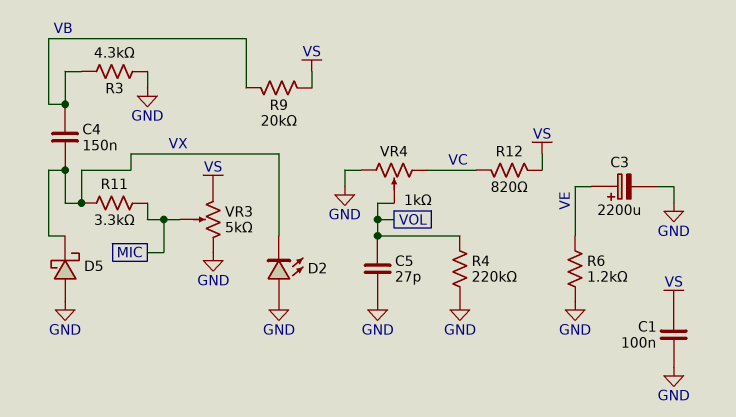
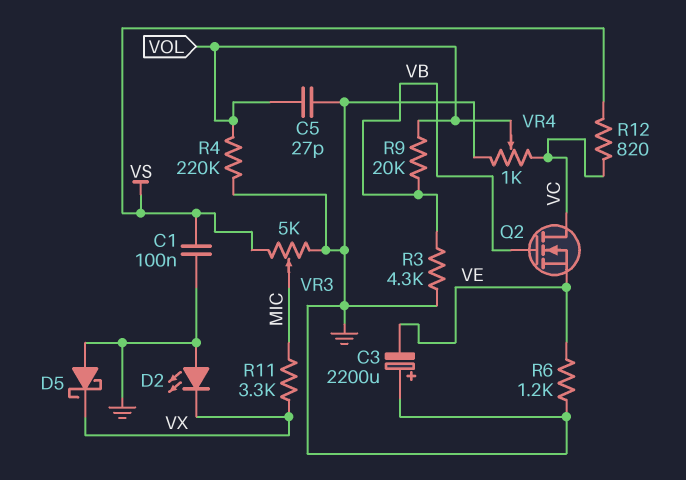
C3: 2200uF (plus VE, minus GND) -> 2200uF (plus GND, minus VE)
C4: 150nF (VB, VX) -> none
Q2: none -> NMOS (G VB, D VC, S VE)
R9: 20k (VB, VS) -> 20k (VB, VOL)

